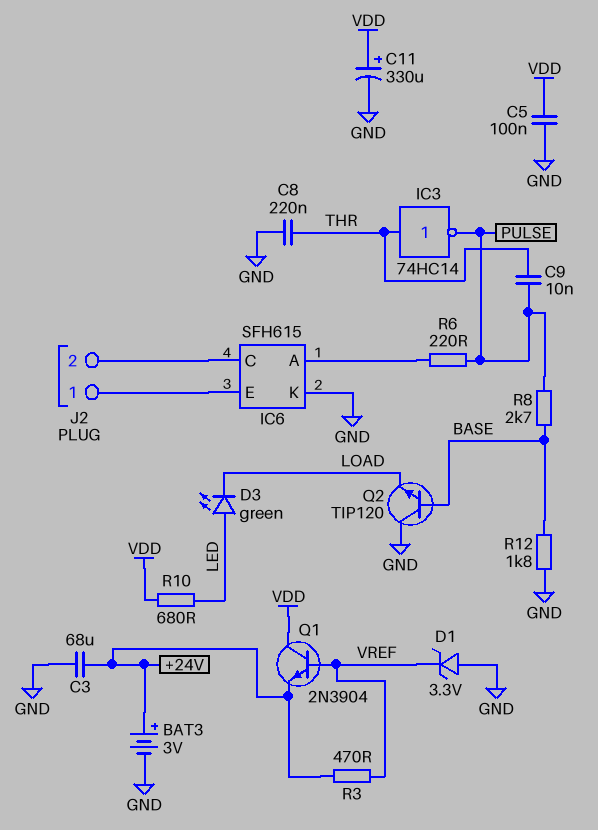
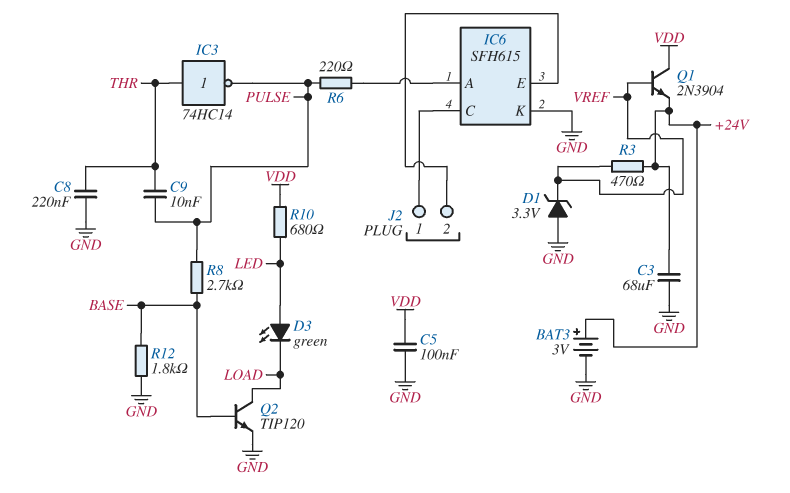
C11: 330uF (plus VDD, minus GND) -> none
J2 pin 1: IC6/E -> IC6/C
J2 pin 2: IC6/C -> IC6/E
Q2: NPN TIP120 (B BASE, C GND, E LOAD) -> NPN TIP120 (B BASE, C LOAD, E GND)

